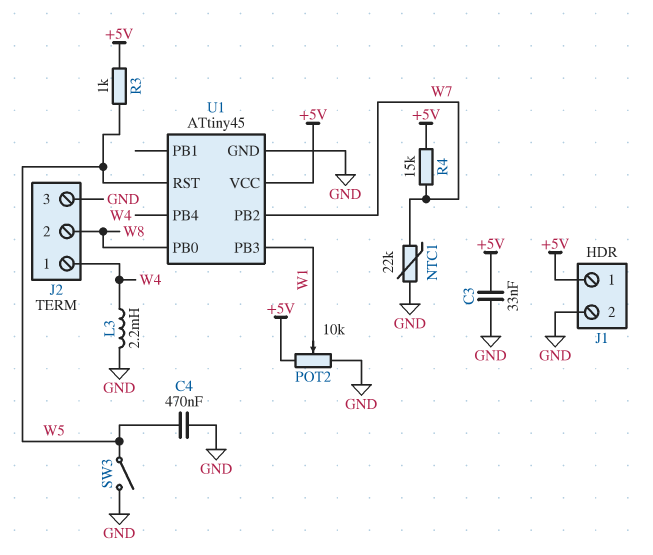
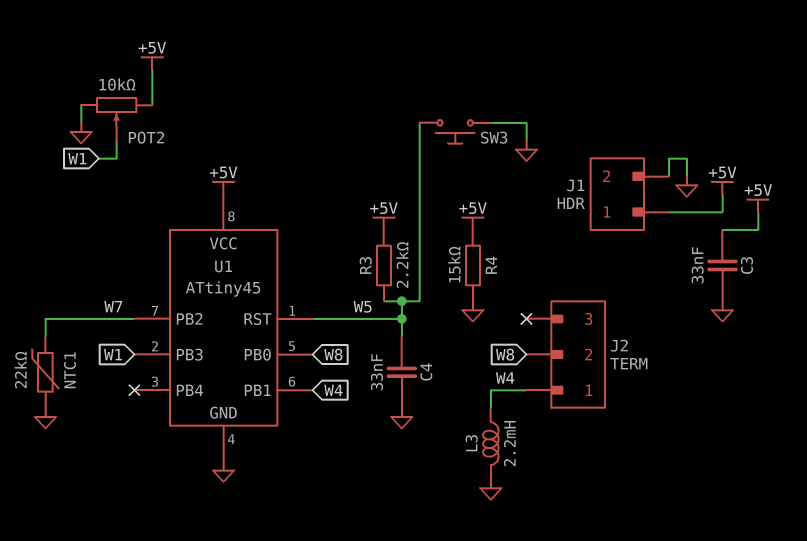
C4: 470nF (GND, W5) -> 33nF (GND, W5)
J2 pin 3: GND -> none
R3: 1k (+5V, W5) -> 2.2k (+5V, W5)
R4: 15k (+5V, W7) -> 15k (+5V, GND)
SW3: switch (GND, W5) -> button (GND, W5)
U1 pin PB1: none -> W4
U1 pin PB4: W4 -> none

